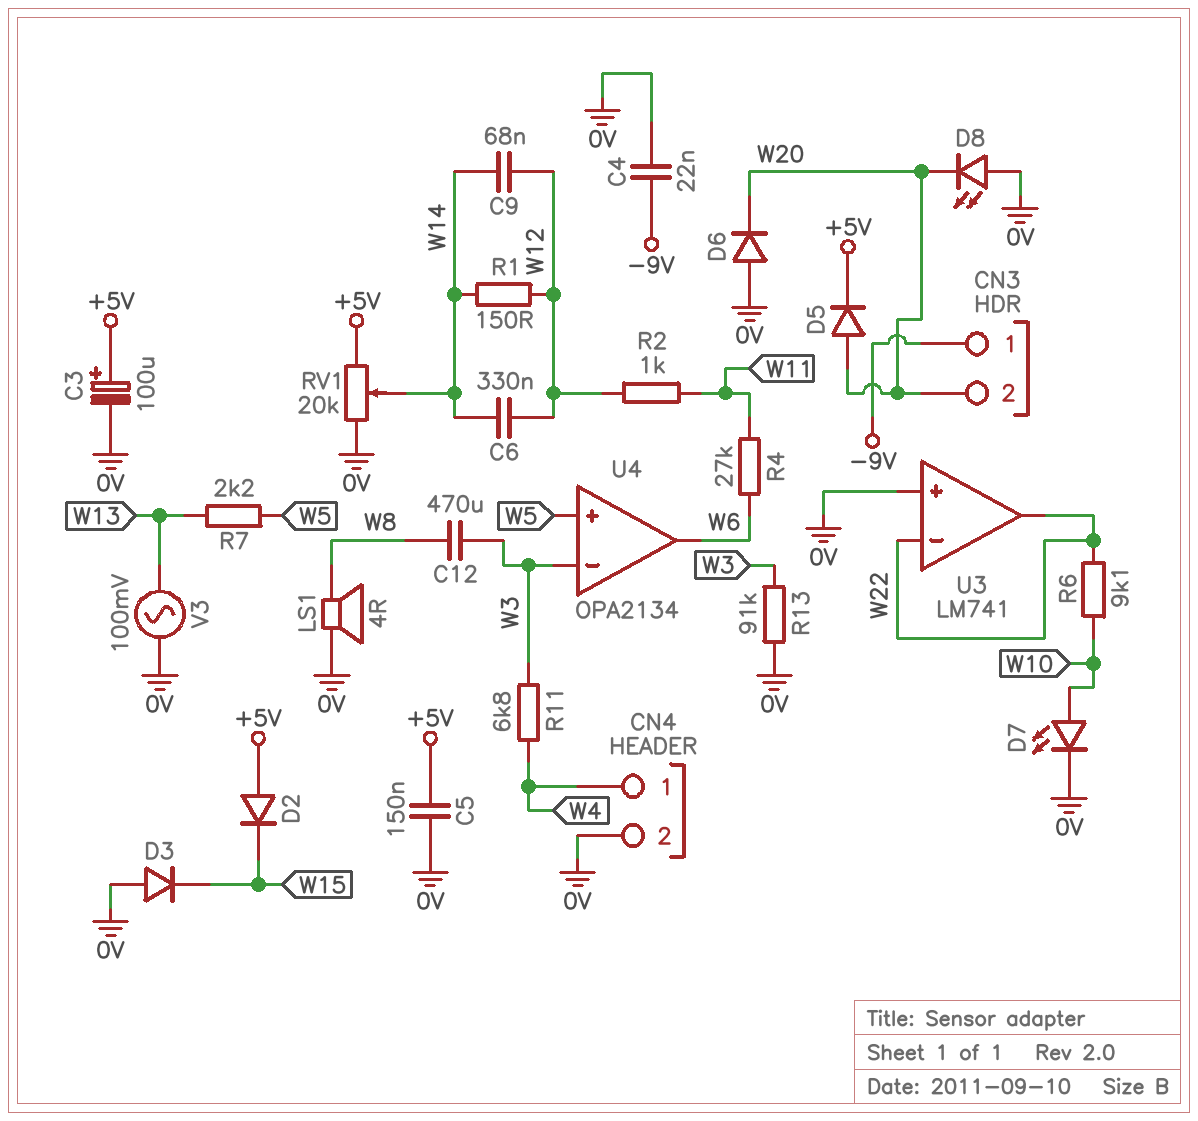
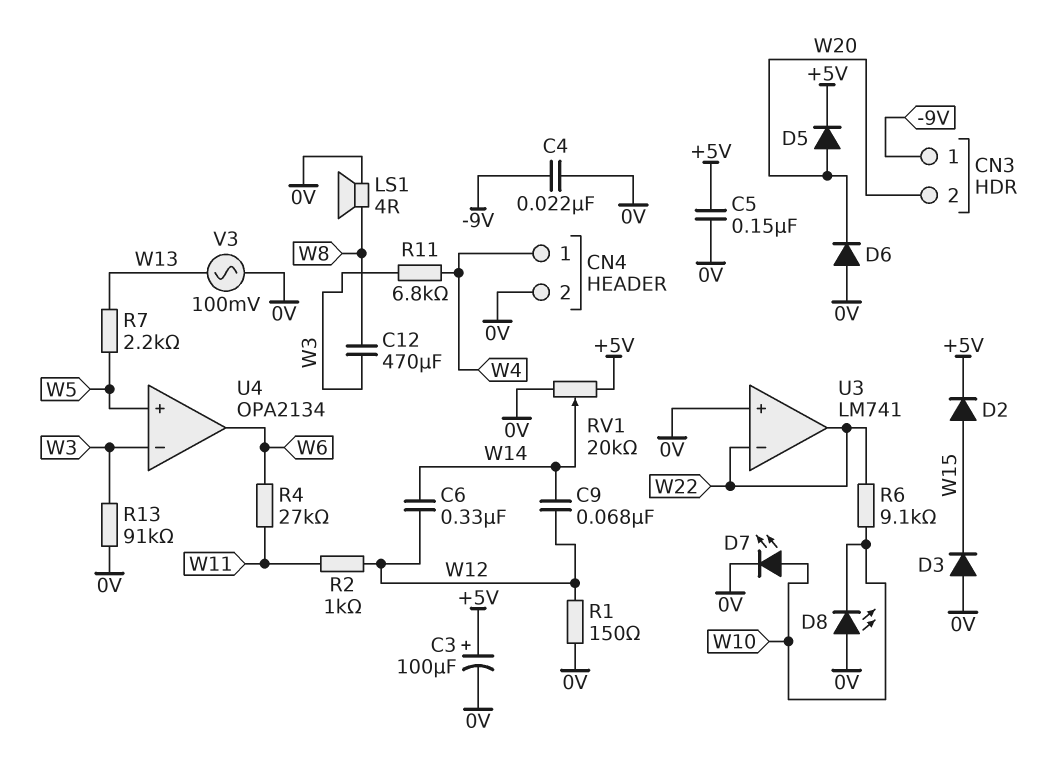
D2: diode (A +5V, K W15) -> diode (A W15, K +5V)
D8: LED (A 0V, K W20) -> LED (A 0V, K W10)
R1: 150 (W12, W14) -> 150 (0V, W12)

